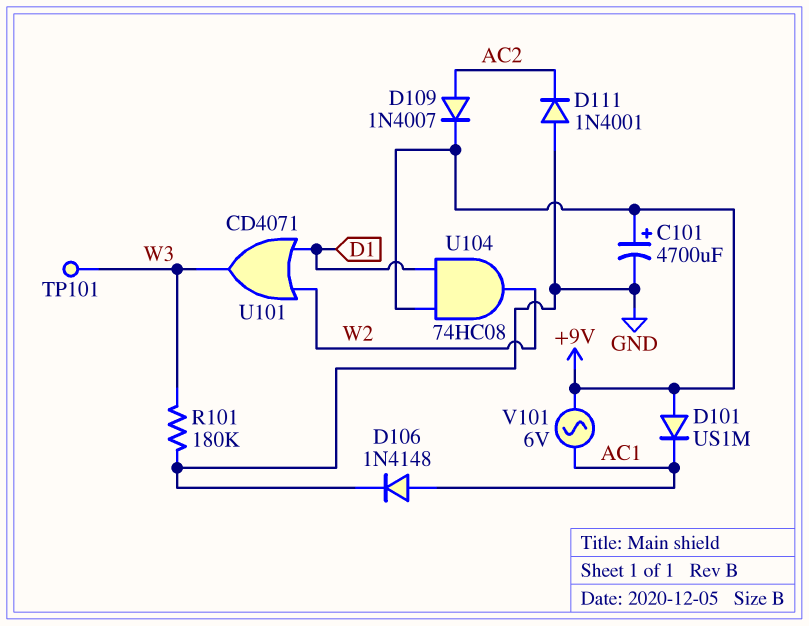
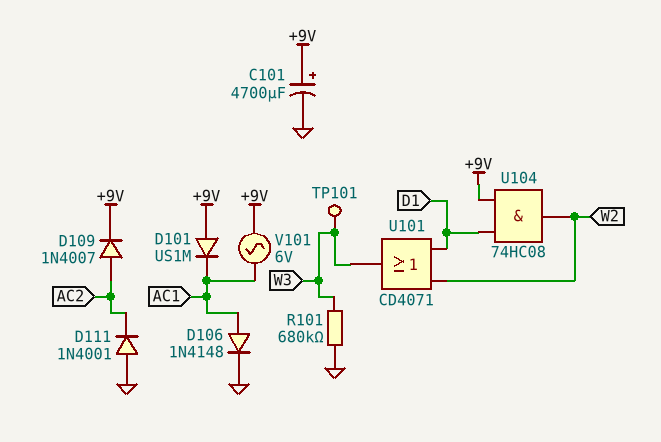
R101: 180k (GND, W3) -> 680k (GND, W3)

